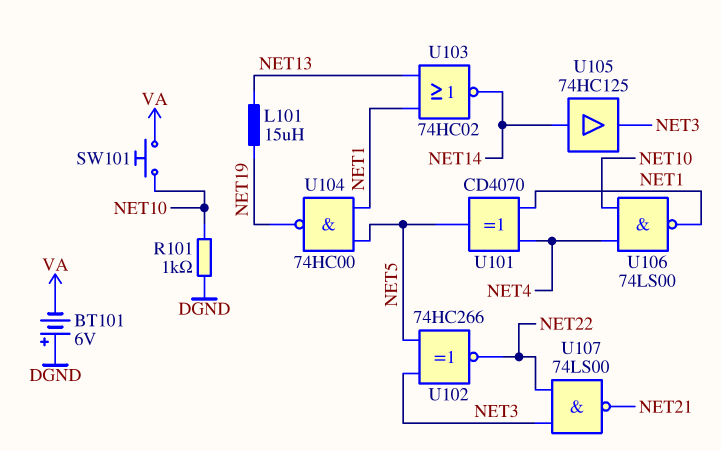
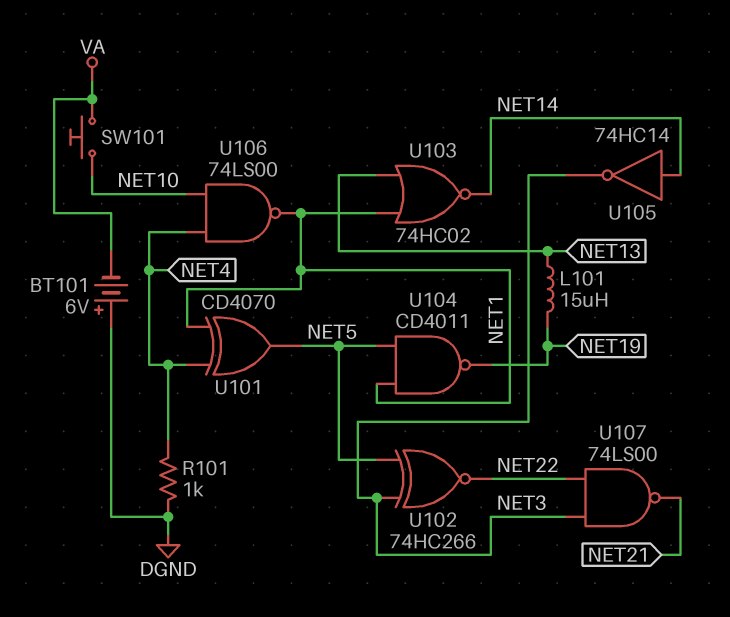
R101: 1k (DGND, NET10) -> 1k (DGND, NET4)
U104: NAND 74HC00 (in NET1, in NET5, out NET19) -> NAND CD4011 (in NET1, in NET5, out NET19)
U105: buffer 74HC125 (in NET14, out NET3) -> NOT 74HC14 (in NET14, out NET3)

